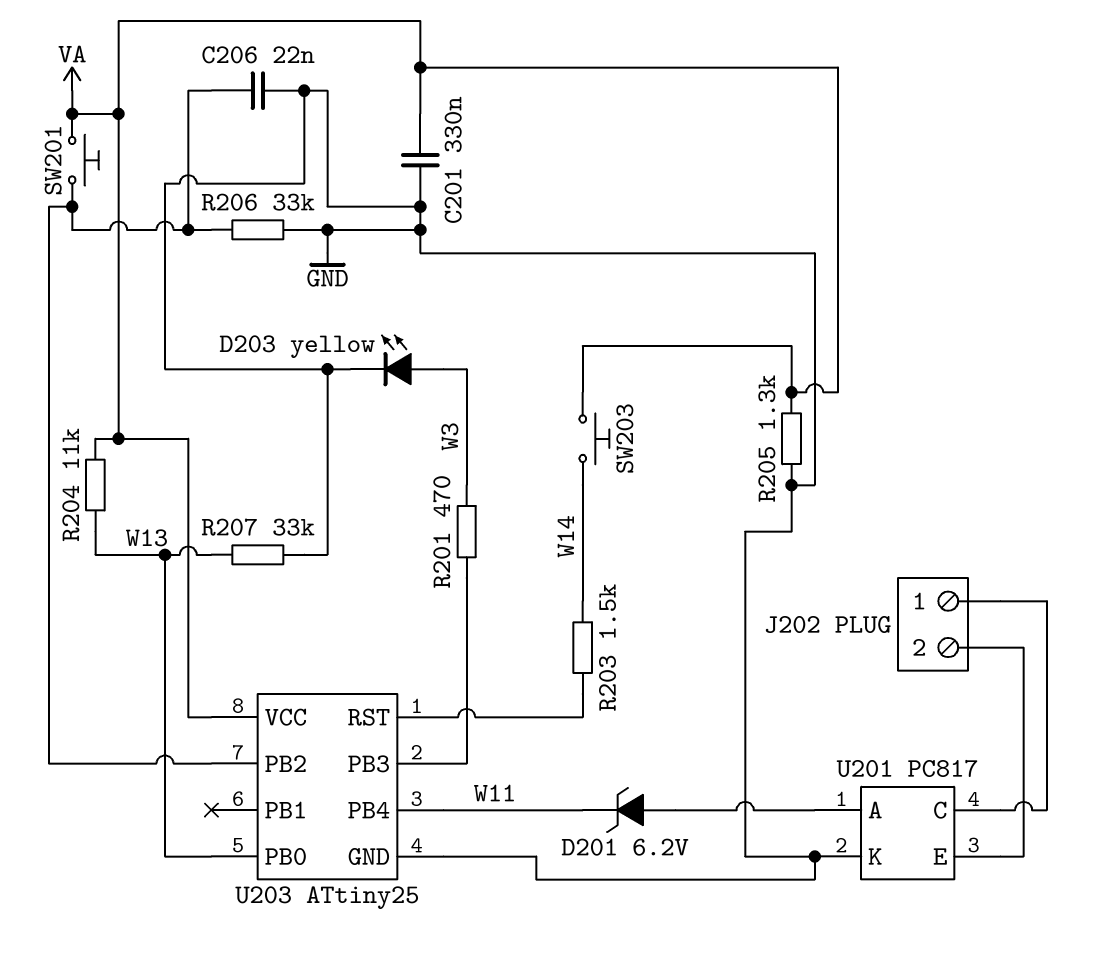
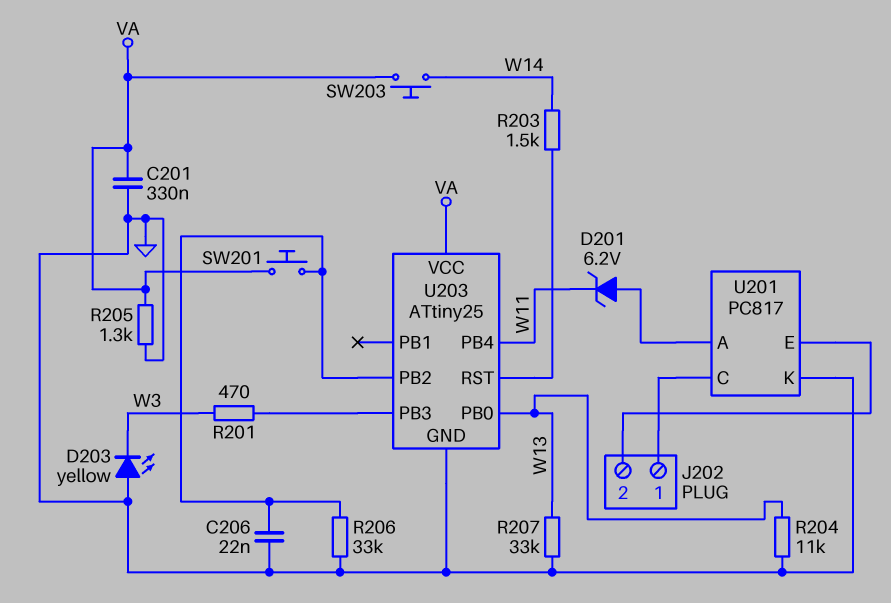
D203: LED yellow (A W3, K GND) -> LED yellow (A GND, K W3)
R204: 11k (VA, W13) -> 11k (GND, W13)

